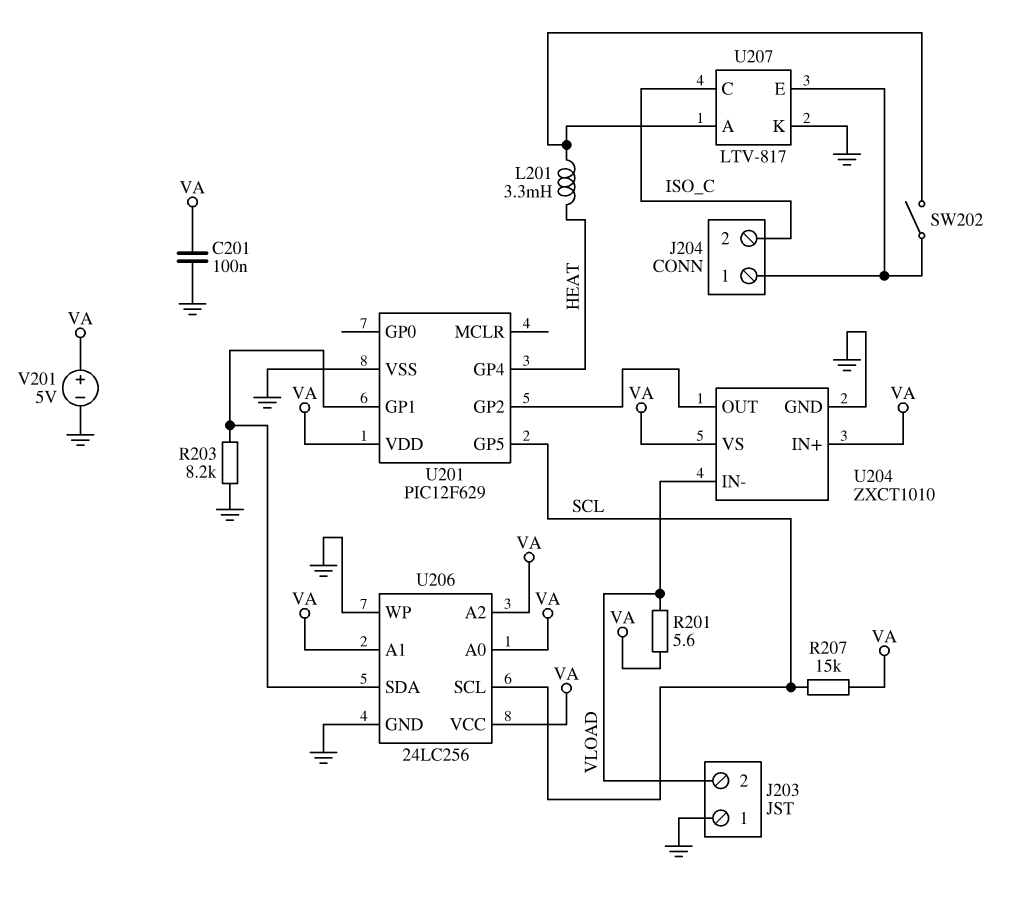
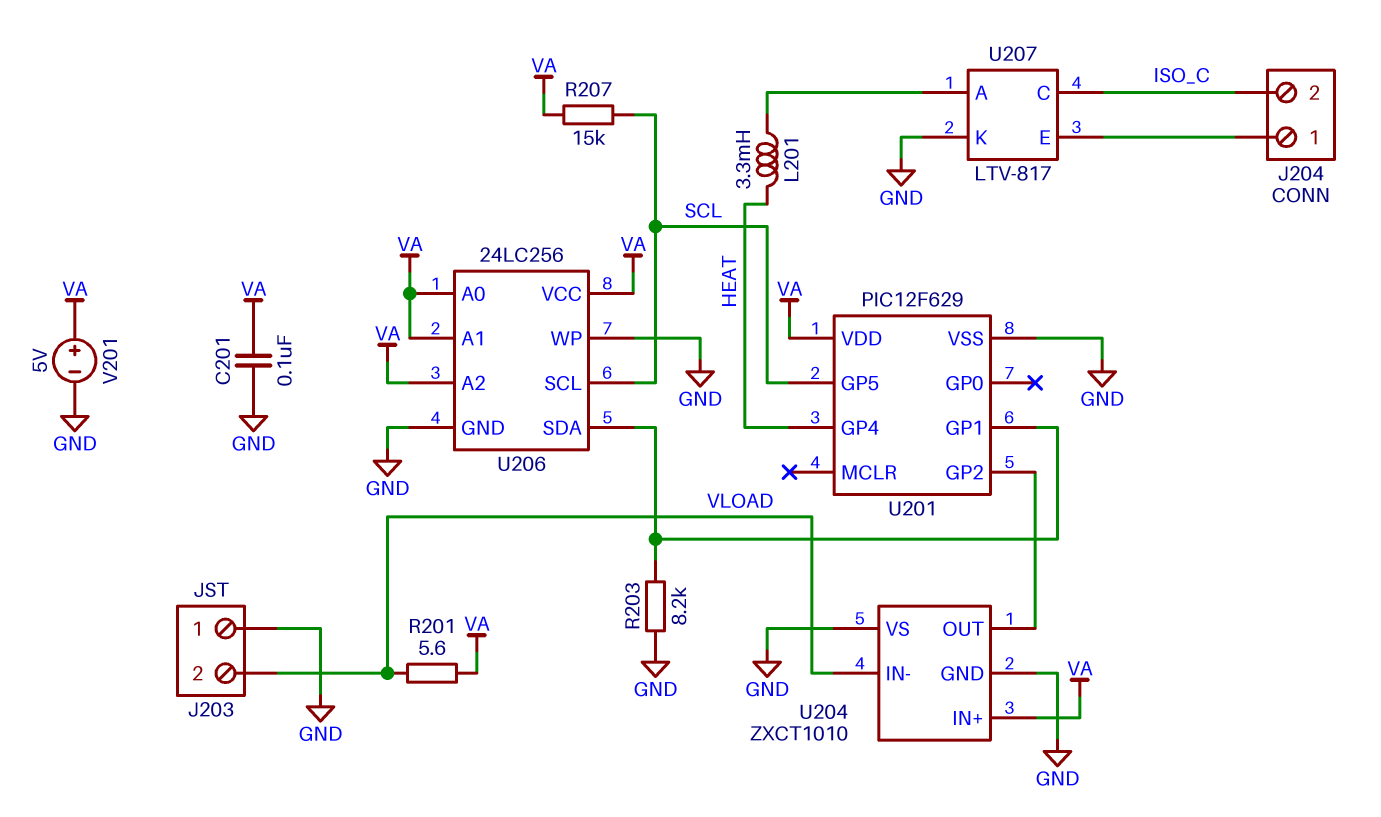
SW202: switch (J204/1, U207/A) -> none
U204 pin VS: VA -> GND

